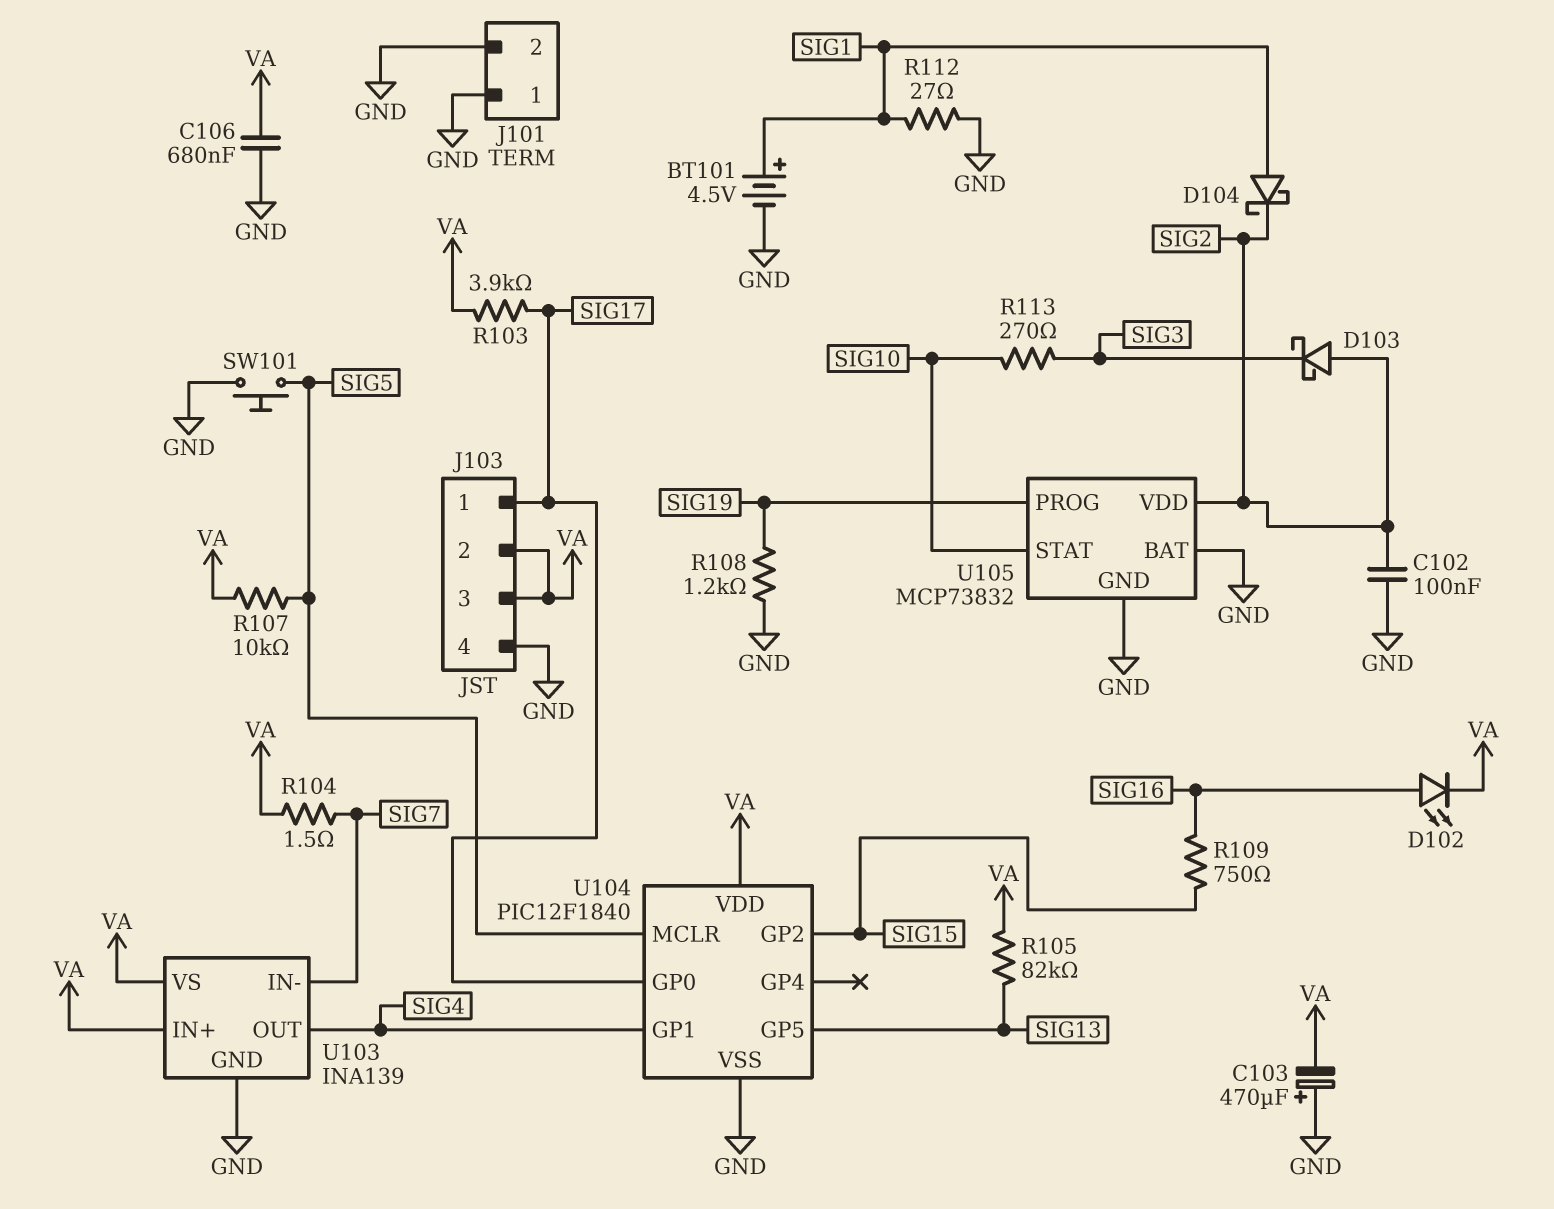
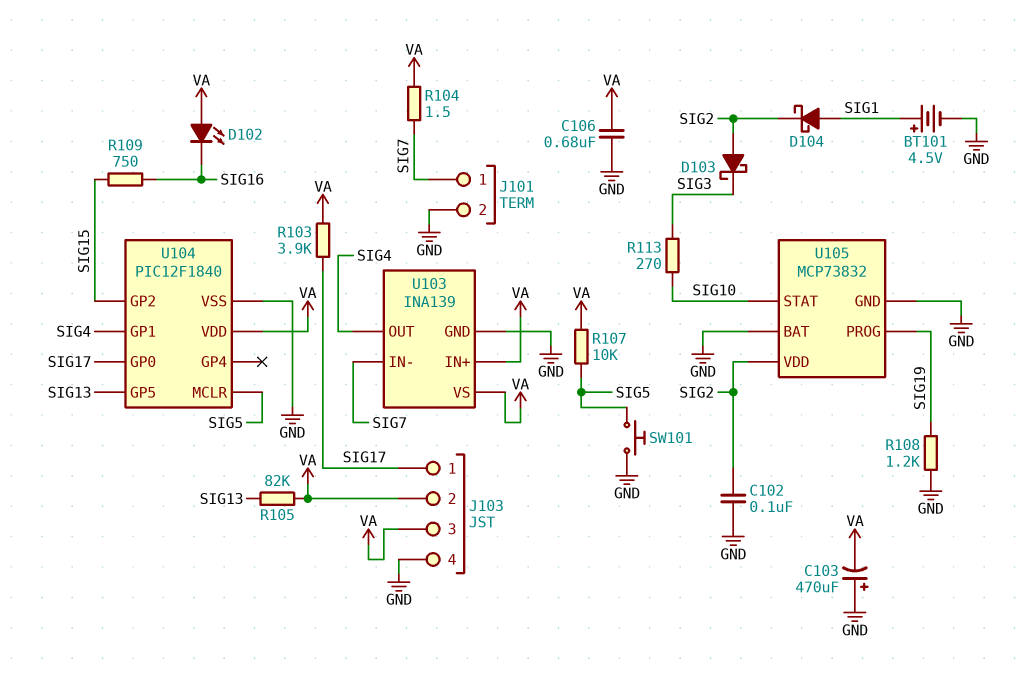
D102: LED (A SIG16, K VA) -> LED (A VA, K SIG16)
J101 pin 1: GND -> SIG7
R112: 27 (GND, SIG1) -> none

